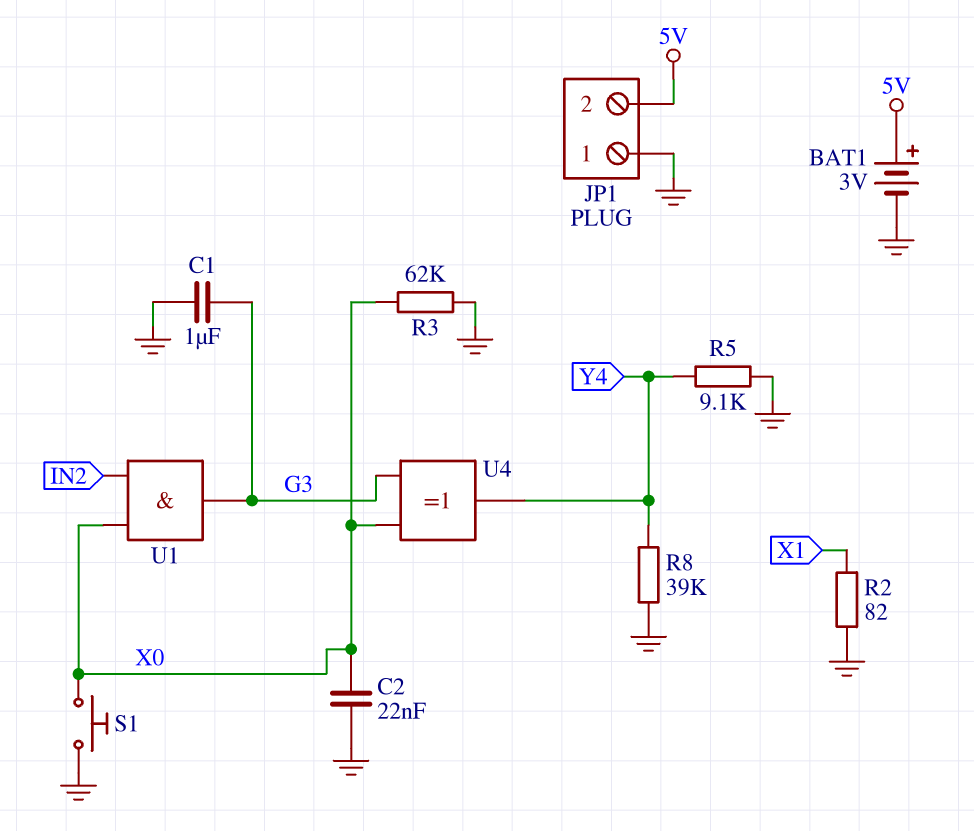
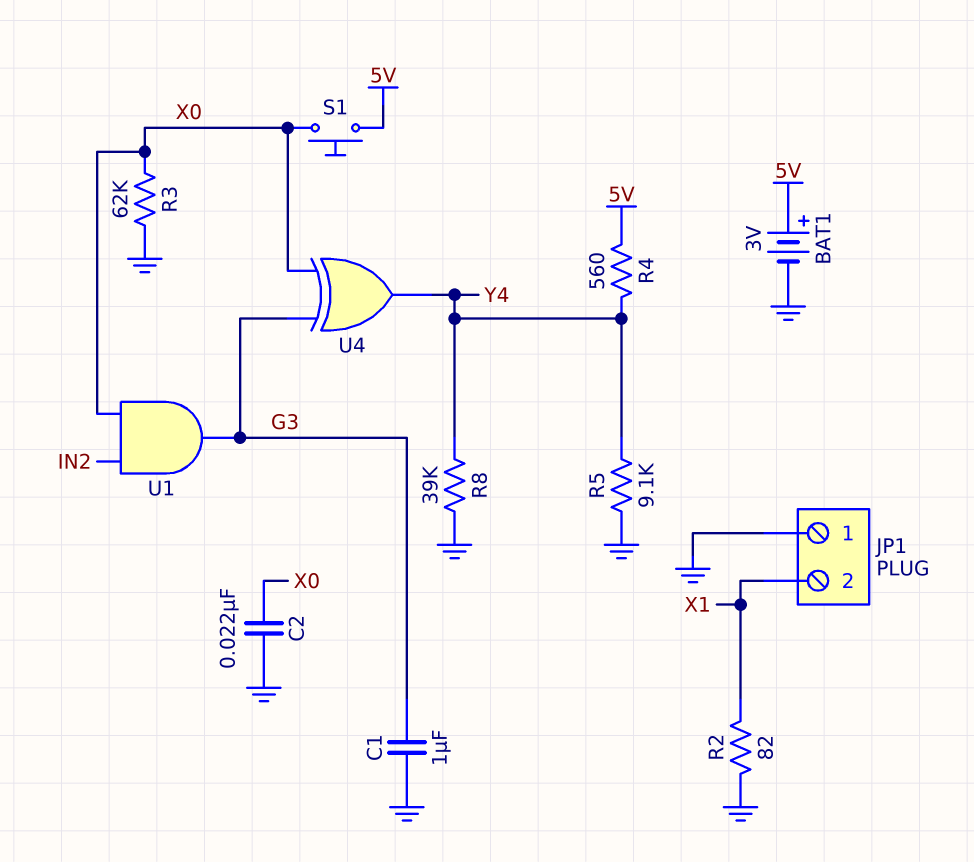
JP1 pin 2: 5V -> X1
R4: none -> 560 (5V, Y4)
S1: button (GND, X0) -> button (5V, X0)

